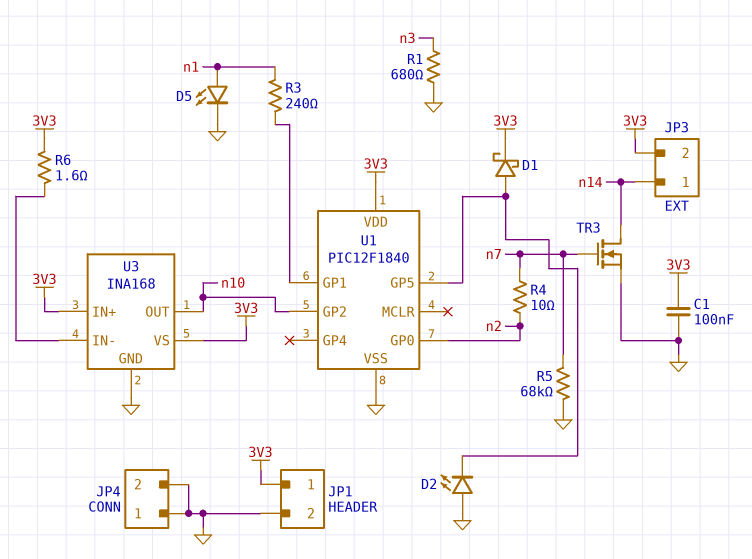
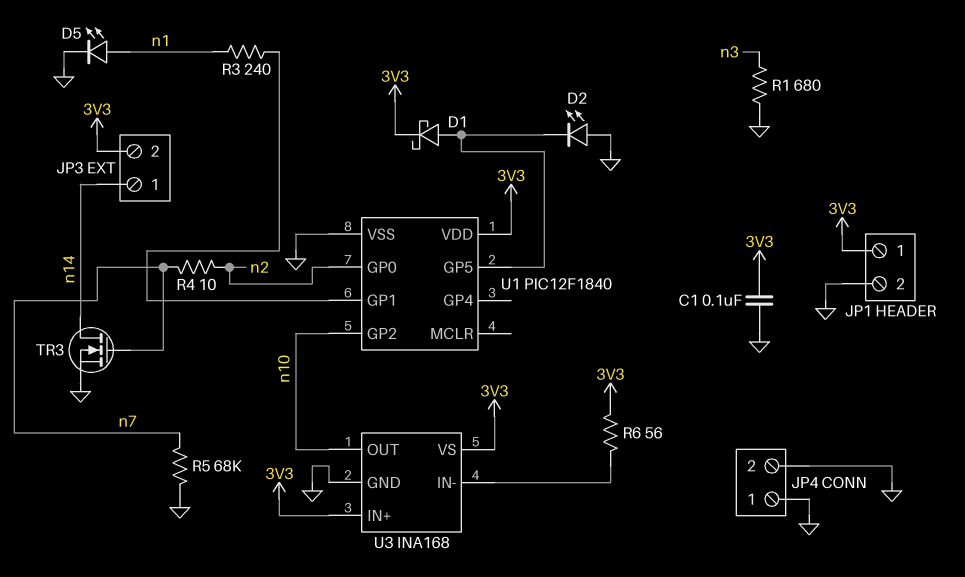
R6: 1.6 (3V3, U3/IN-) -> 56 (3V3, U3/IN-)

